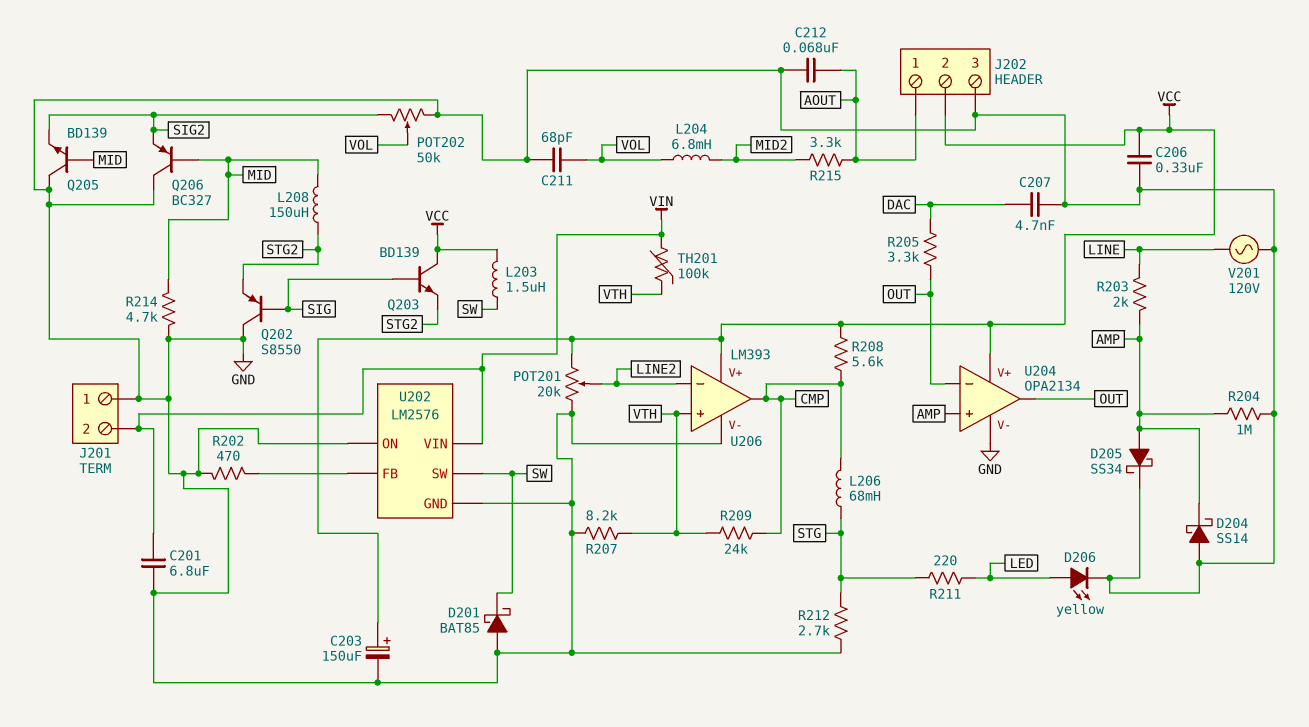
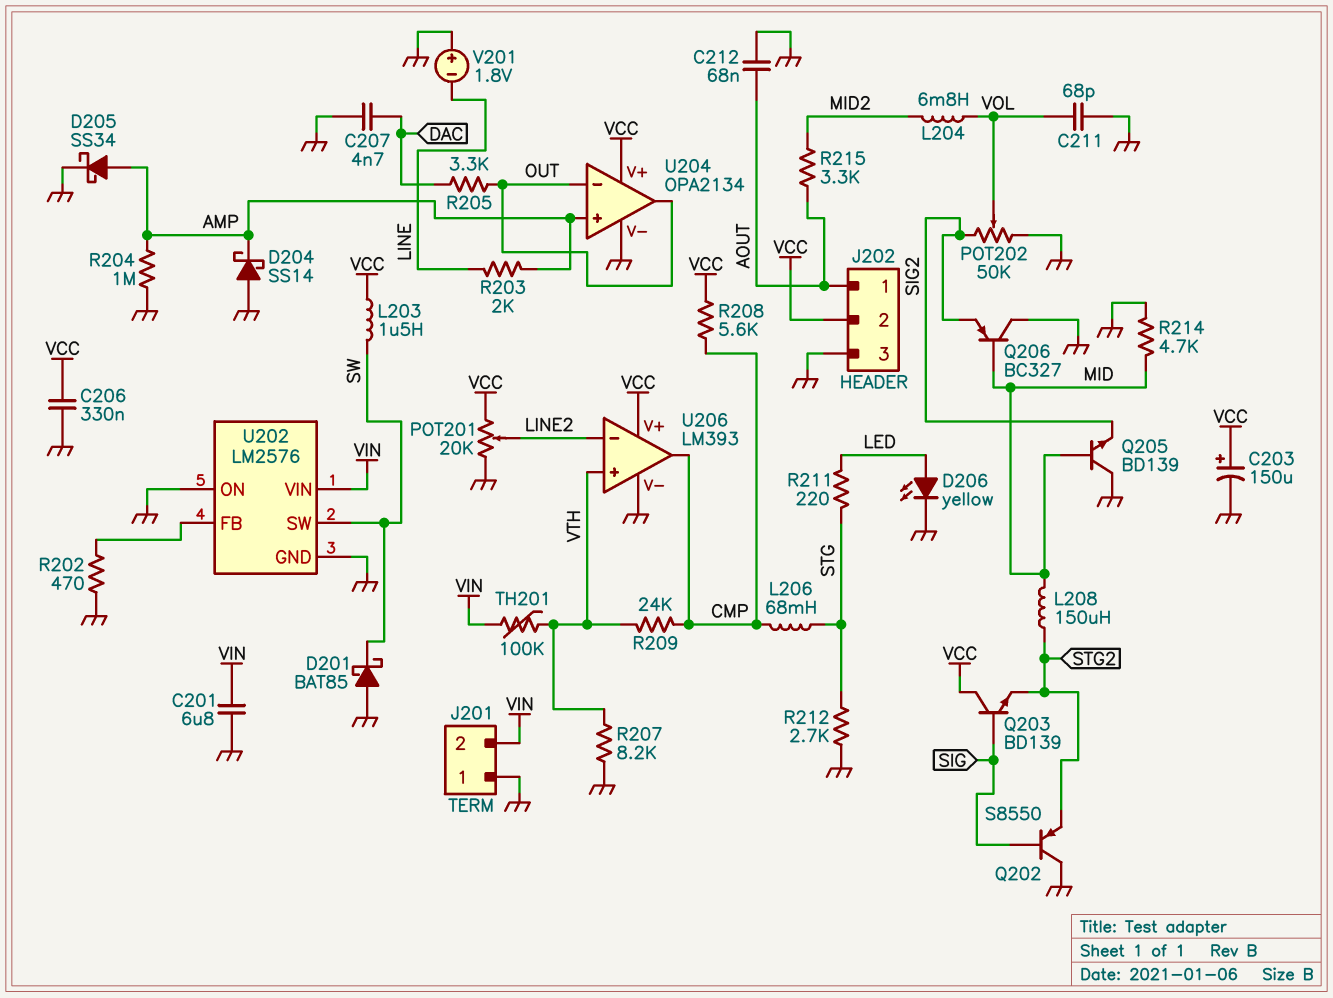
V201: AC 120V (GND, LINE) -> 1.8V (plus GND, minus LINE)

